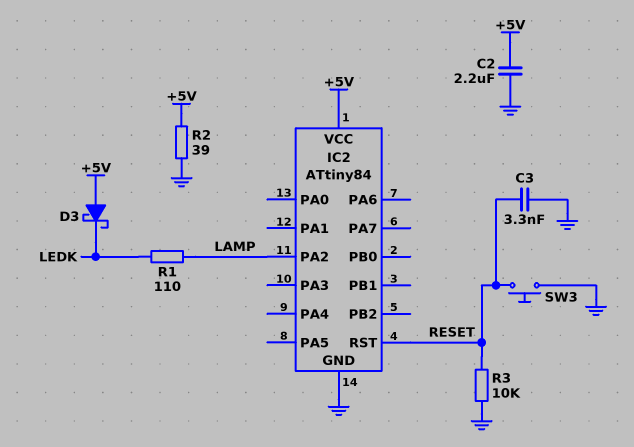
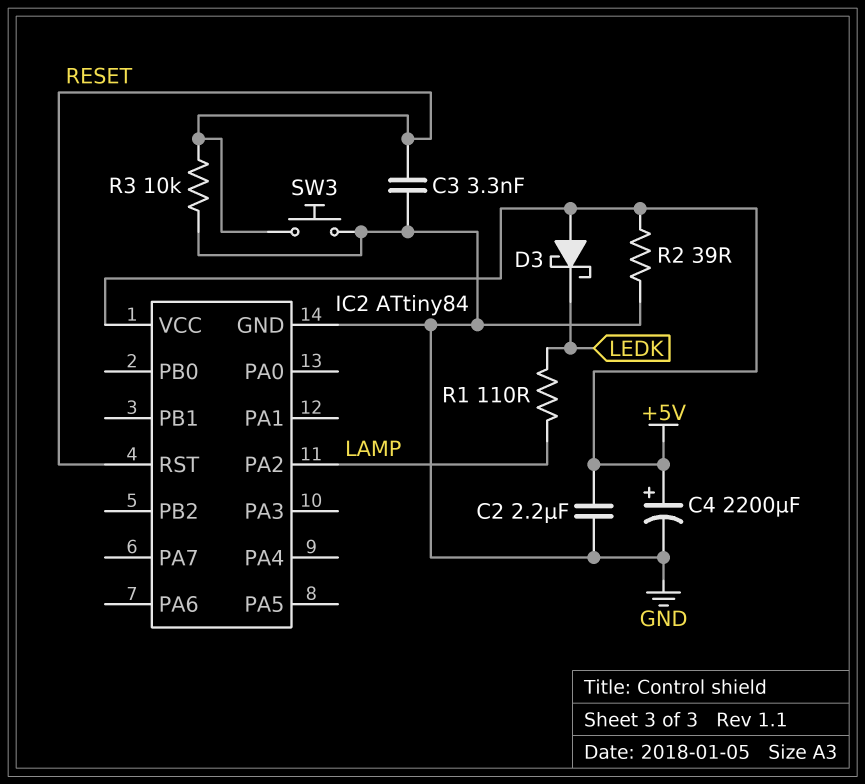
C4: none -> 2200uF (plus +5V, minus GND)

